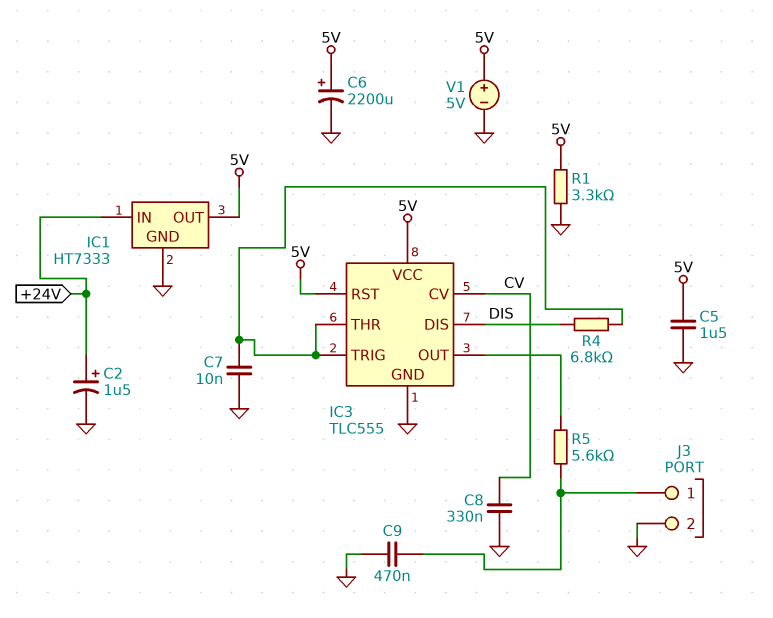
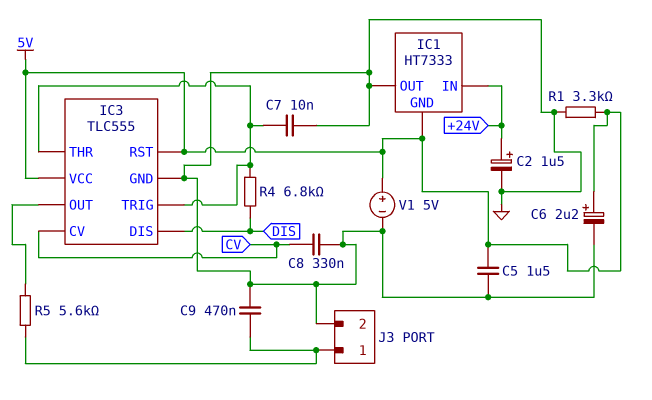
C6: 2200uF (plus 5V, minus GND) -> 2.2uF (plus 5V, minus GND)
IC1 pin GND: GND -> 5V
IC1 pin OUT: 5V -> GND

